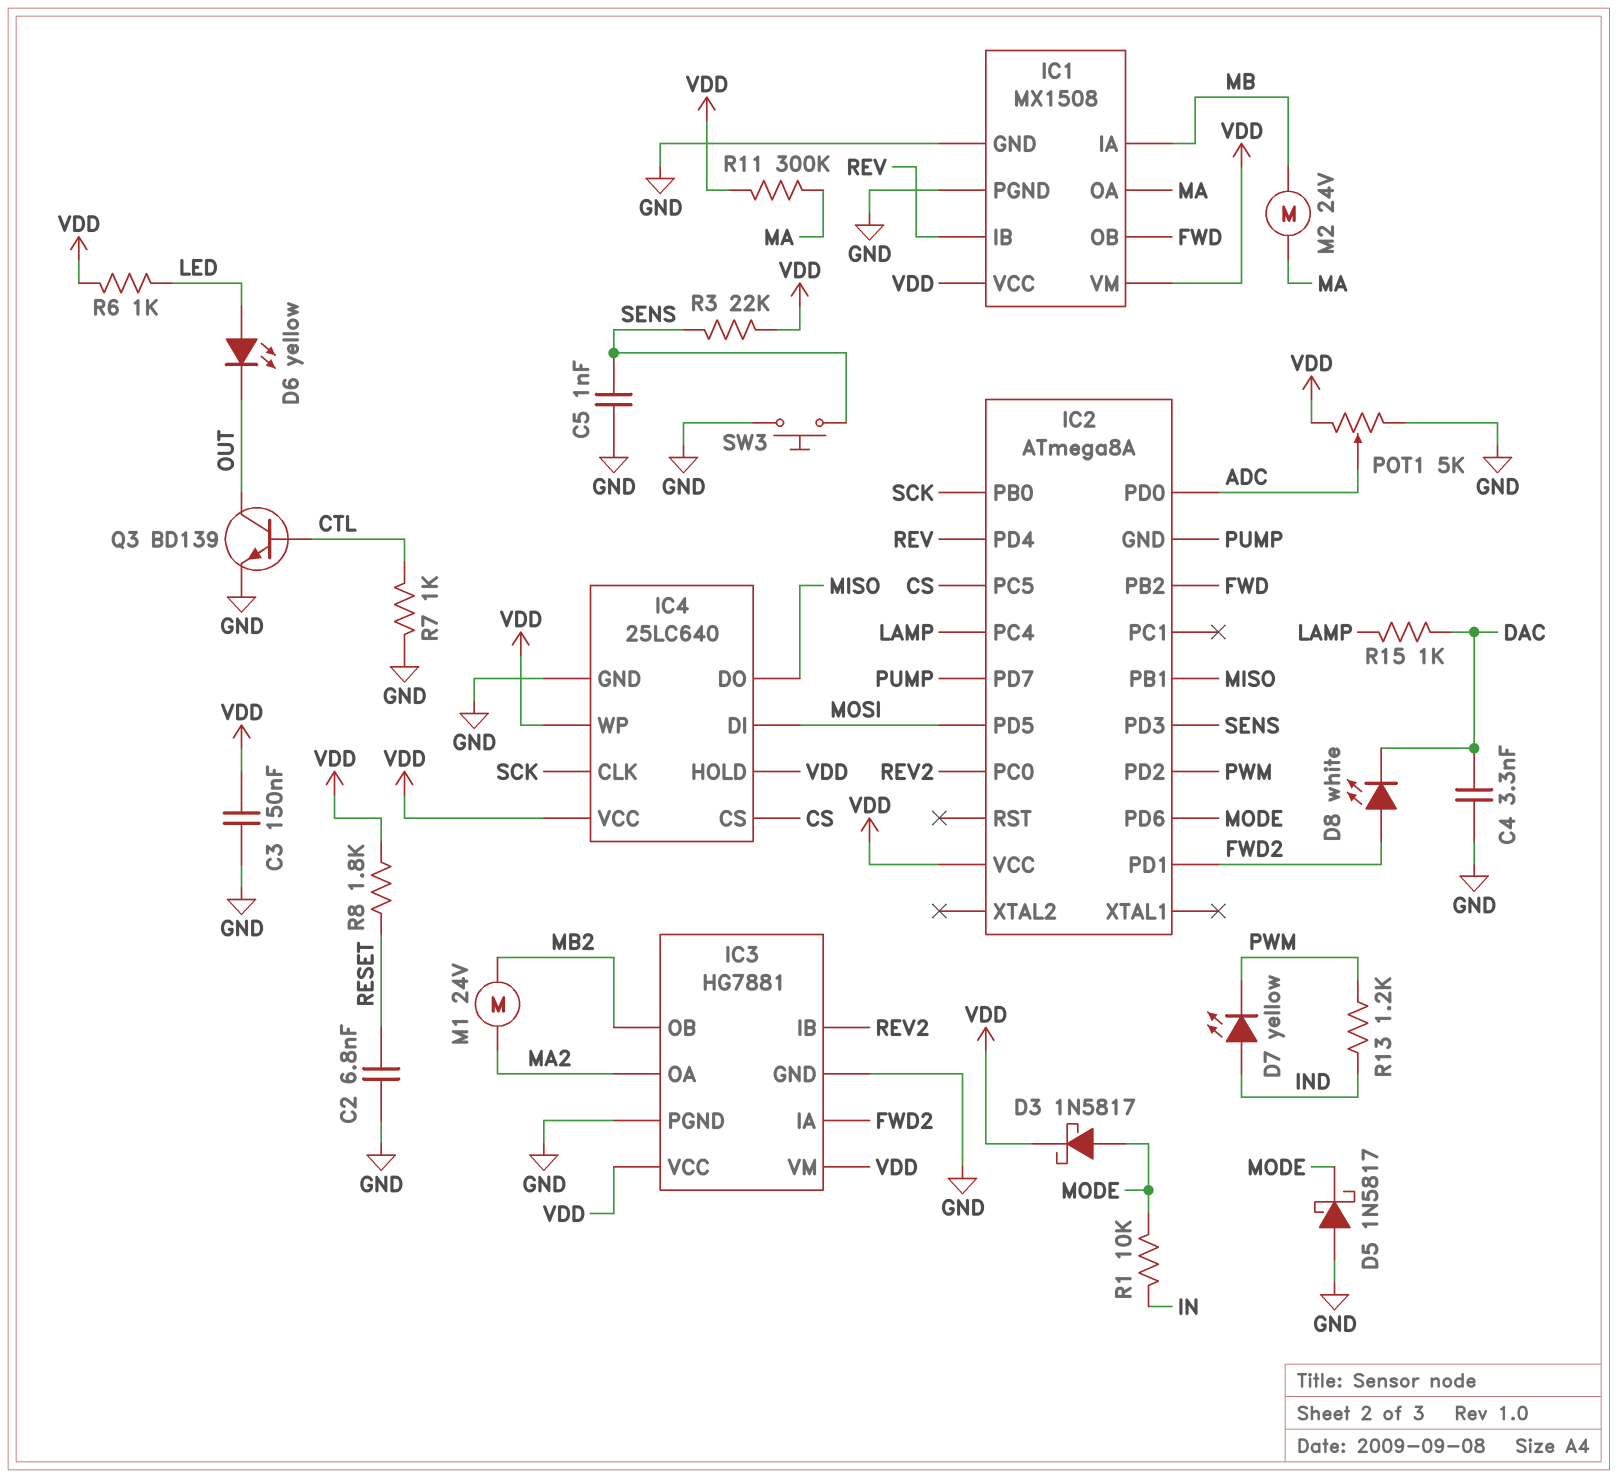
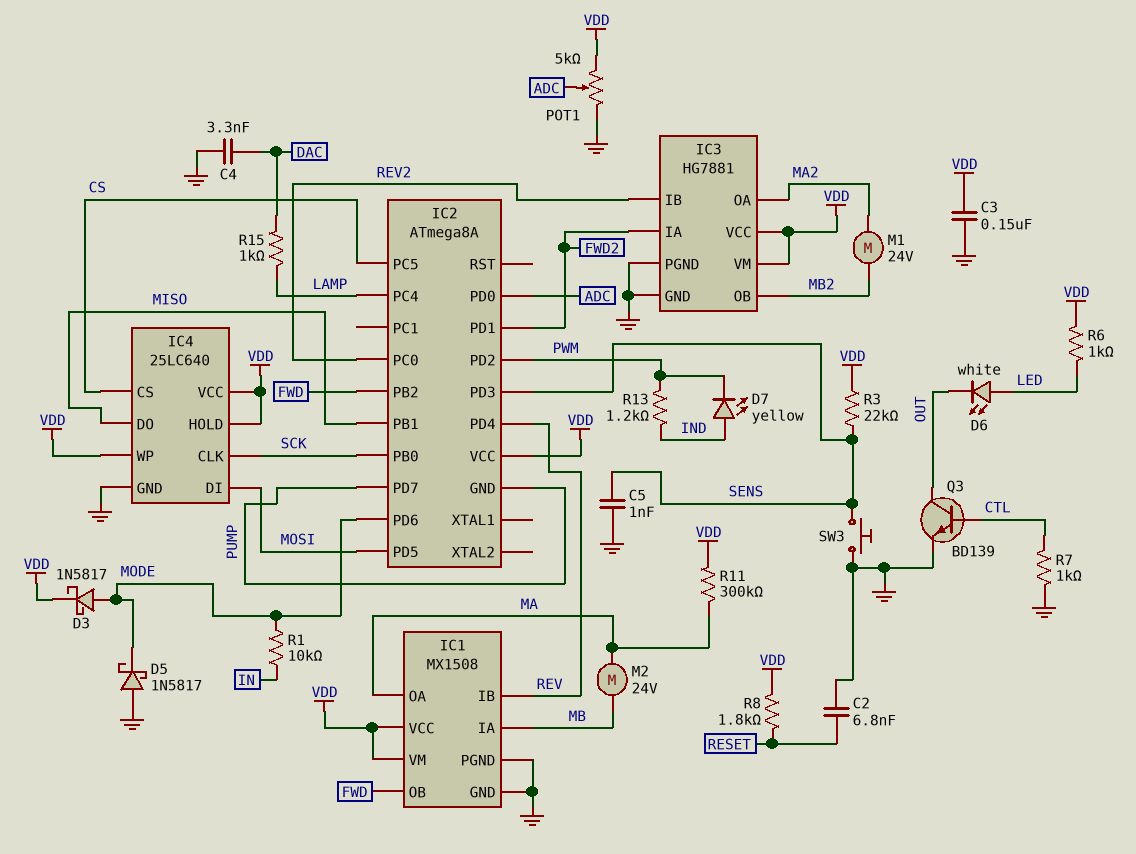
D6: LED yellow (A LED, K OUT) -> LED white (A LED, K OUT)
D8: LED white (A FWD2, K DAC) -> none

